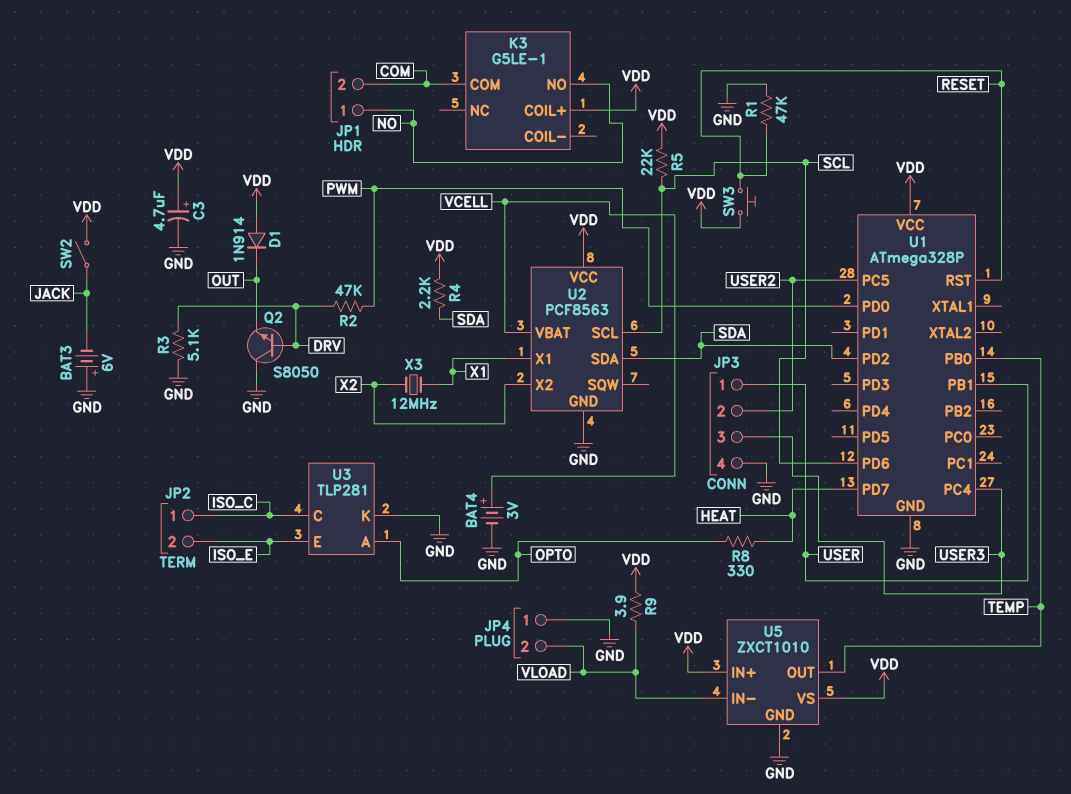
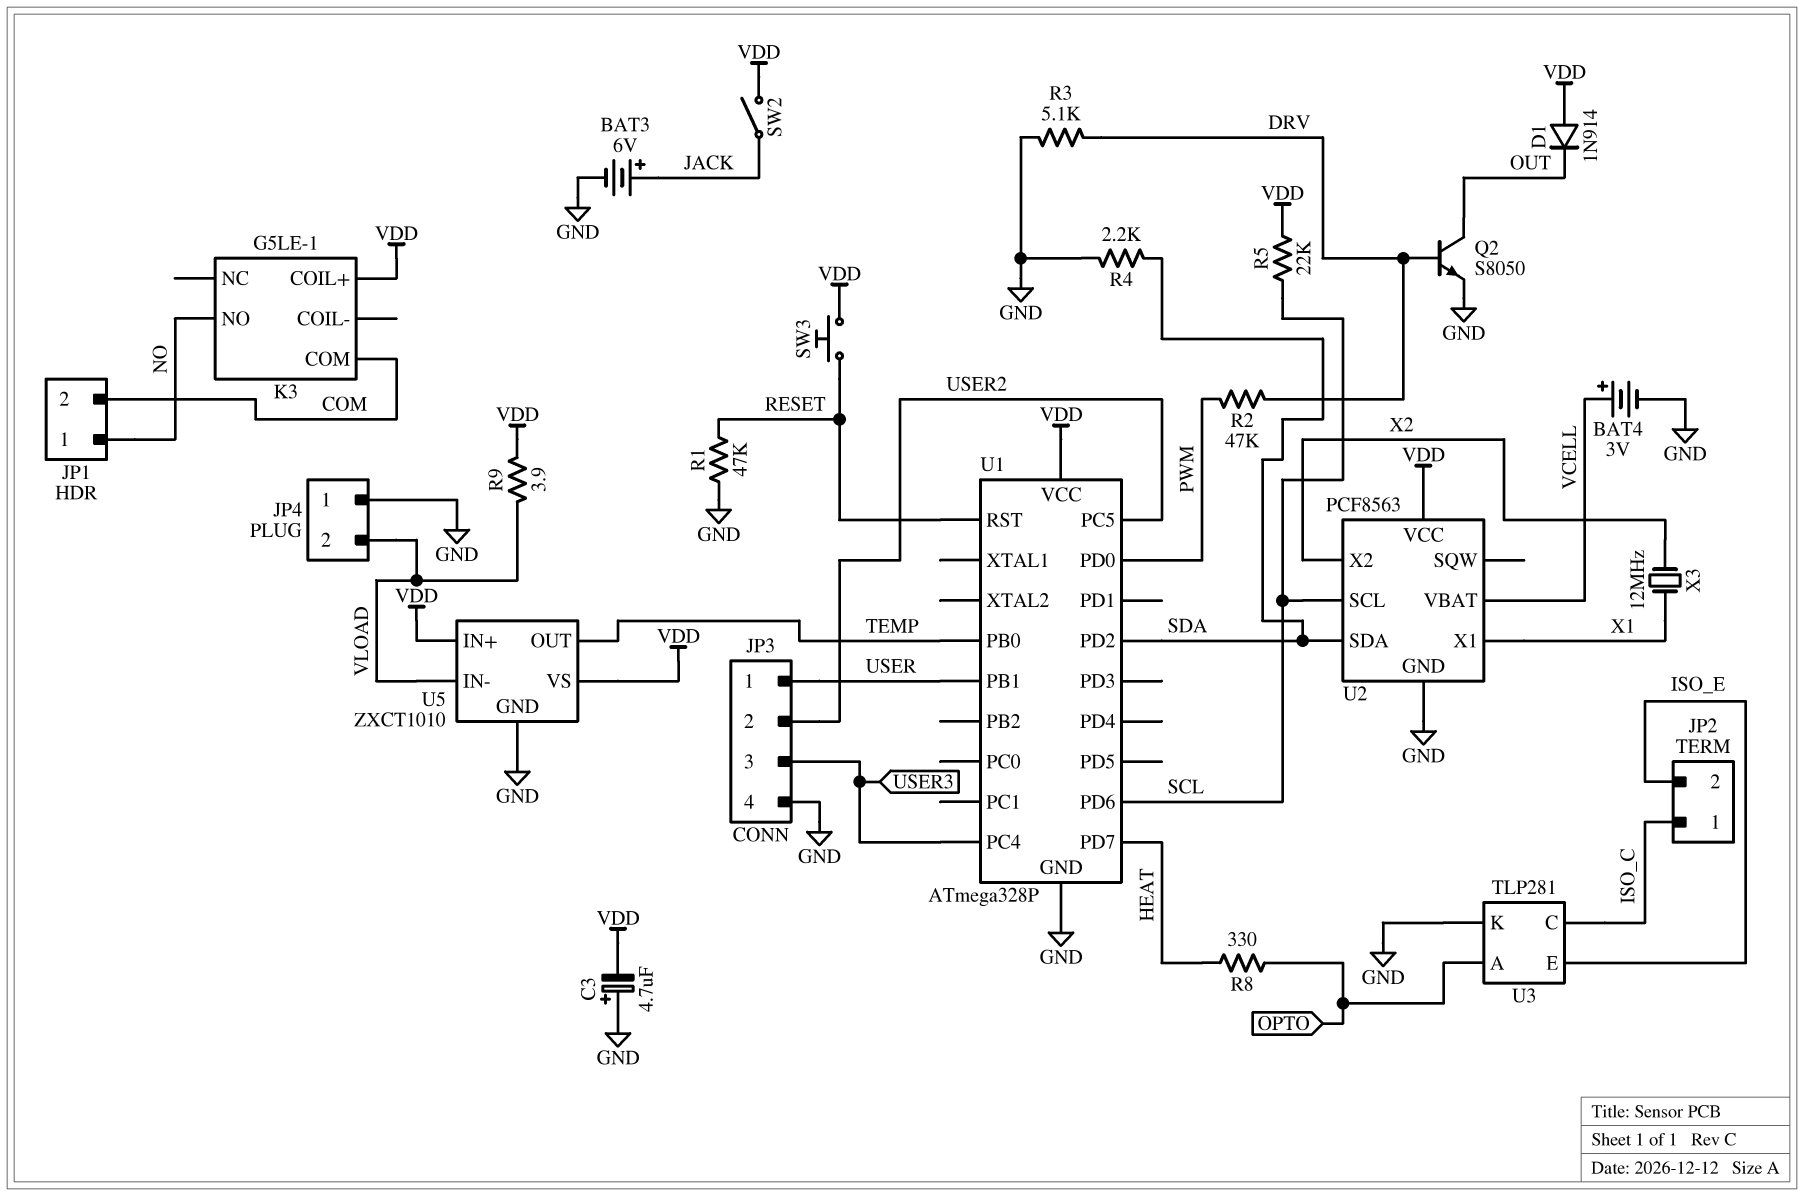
BAT3: 6V (plus GND, minus JACK) -> 6V (plus JACK, minus GND)
C3: 4.7uF (plus VDD, minus GND) -> 4.7uF (plus GND, minus VDD)
Q2: NPN S8050 (B DRV, C GND, E OUT) -> NPN S8050 (B DRV, C OUT, E GND)
R4: 2.2k (SDA, VDD) -> 2.2k (GND, SDA)

